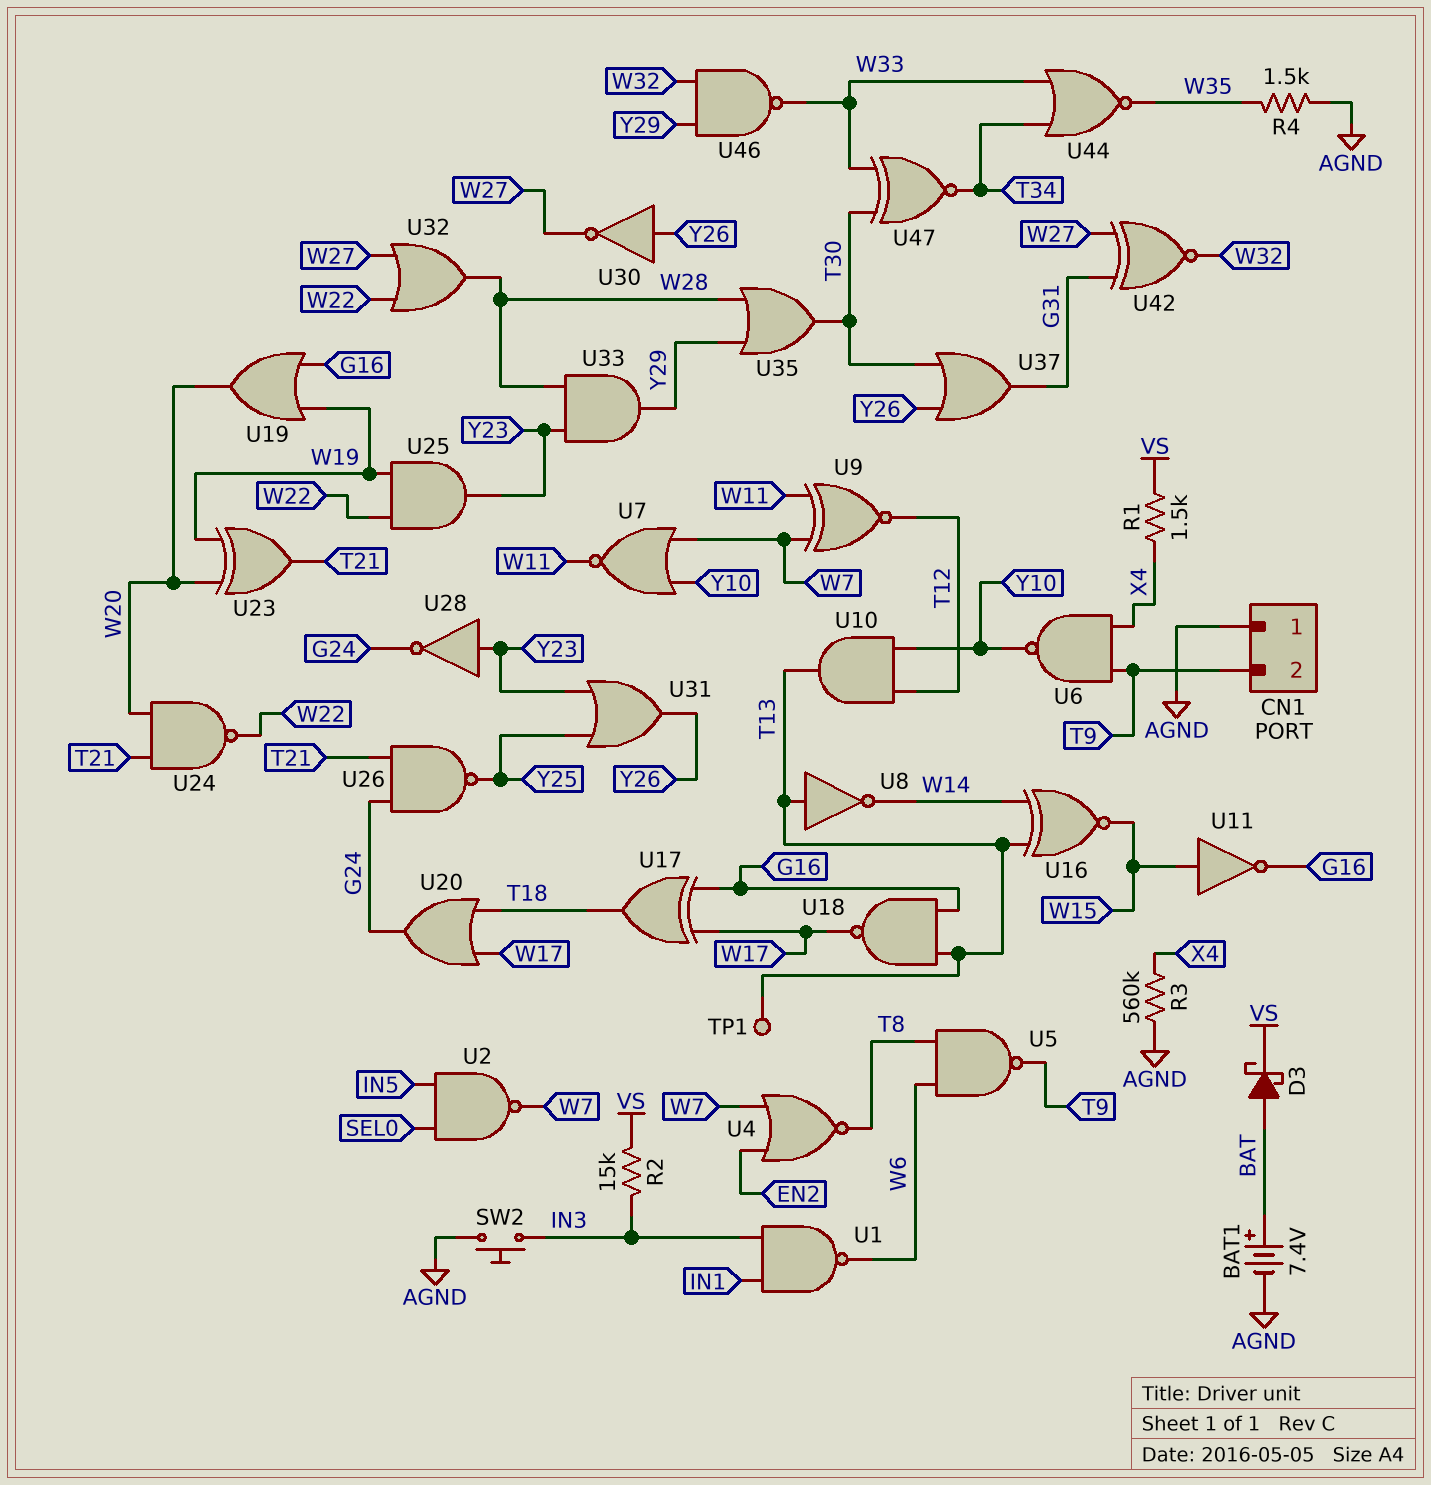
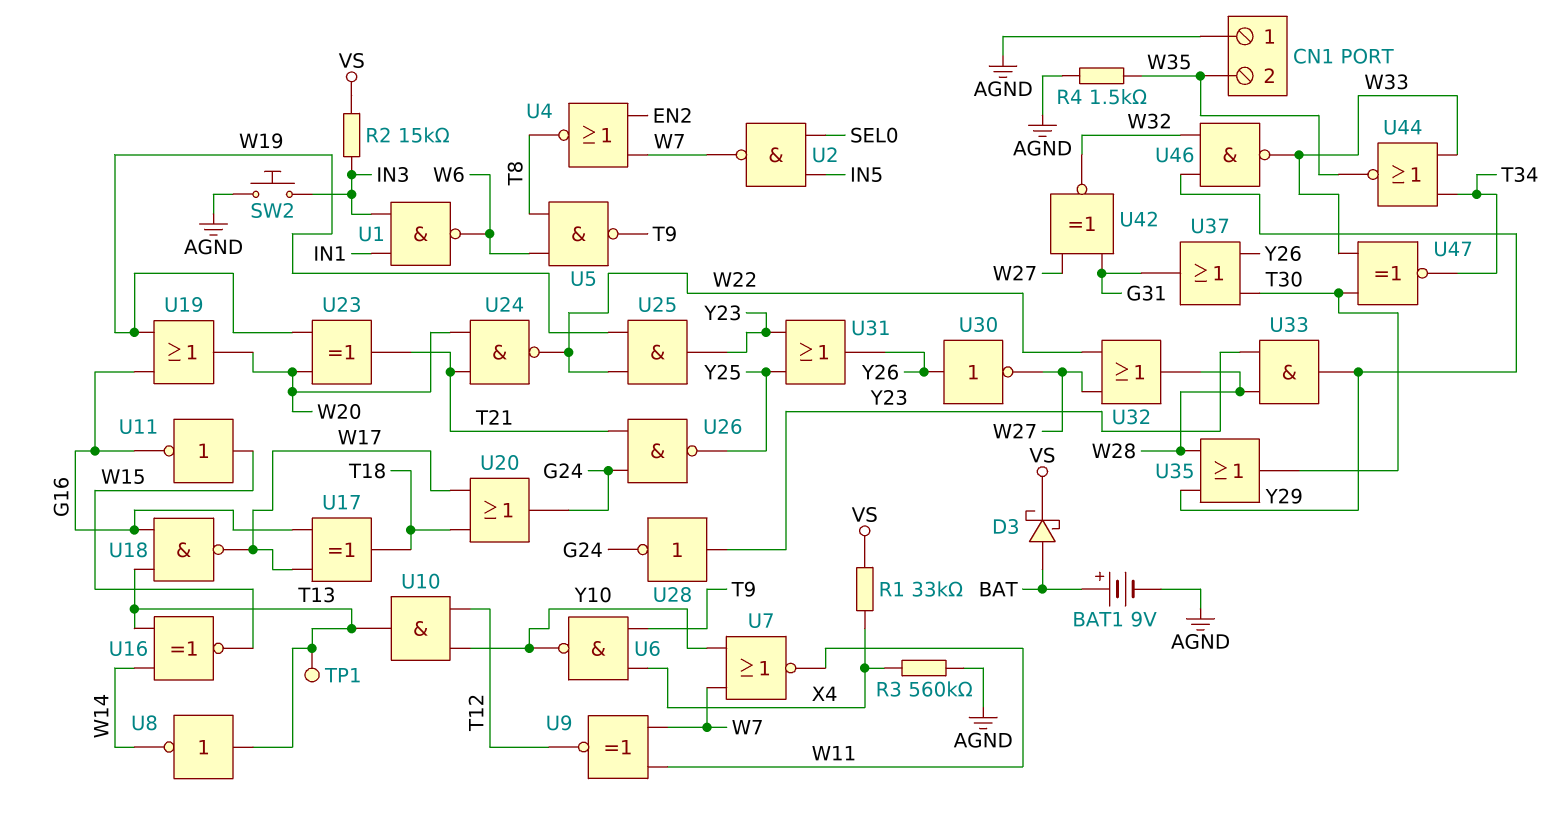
BAT1: 7.4V (plus BAT, minus AGND) -> 9V (plus BAT, minus AGND)
CN1 pin 2: T9 -> W35
R1: 1.5k (VS, X4) -> 33k (VS, X4)

